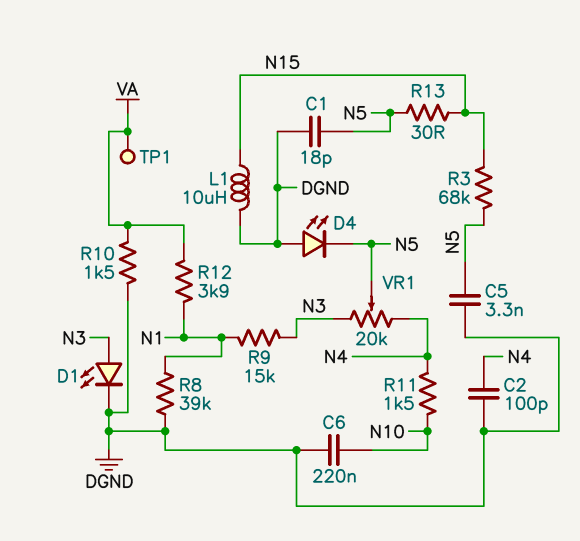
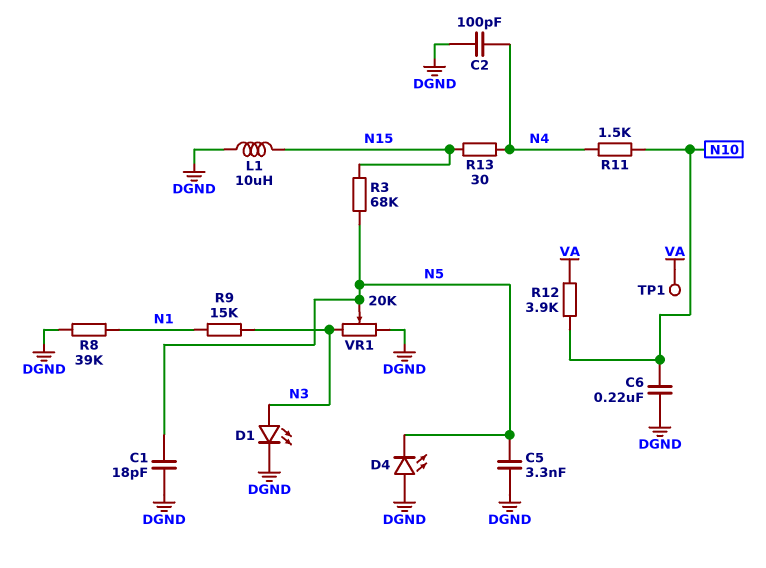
R10: 1.5k (DGND, VA) -> none
R12: 3.9k (N1, VA) -> 3.9k (N10, VA)
R13: 30 (N5, N15) -> 30 (N4, N15)
VR1: 20k (N3, N4, wiper N5) -> 20k (DGND, N3, wiper N5)

